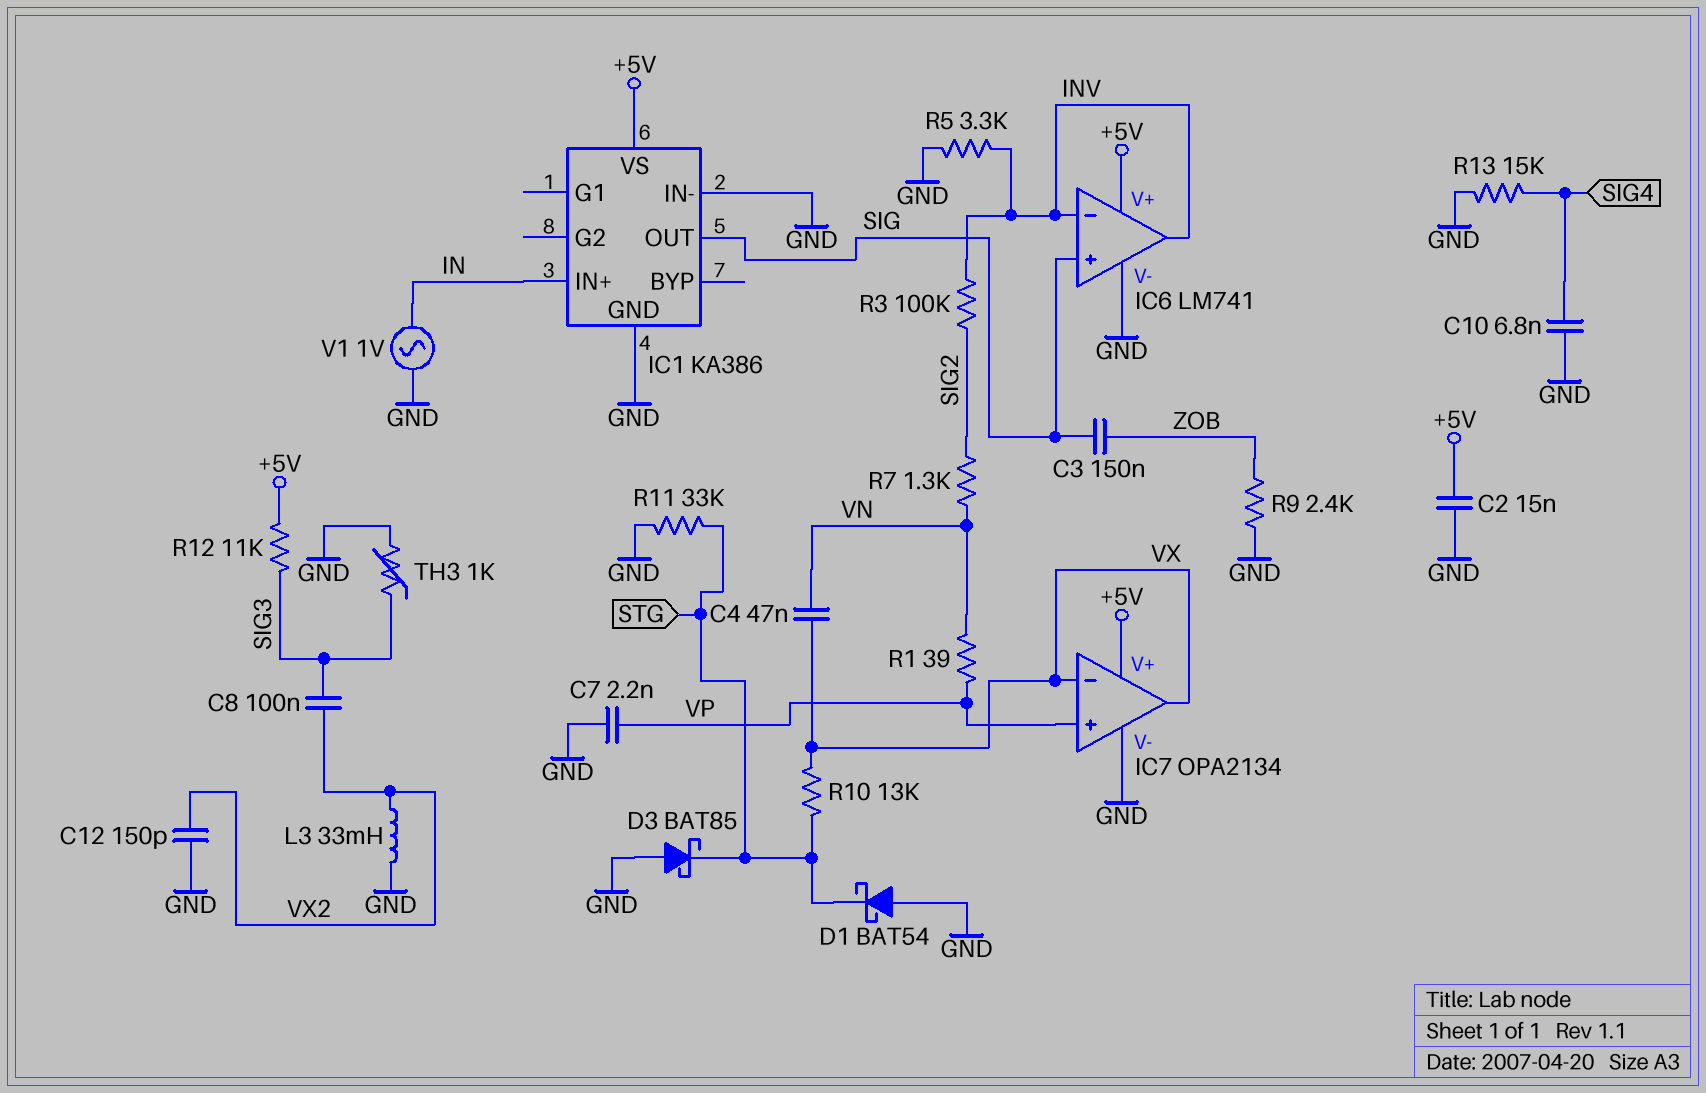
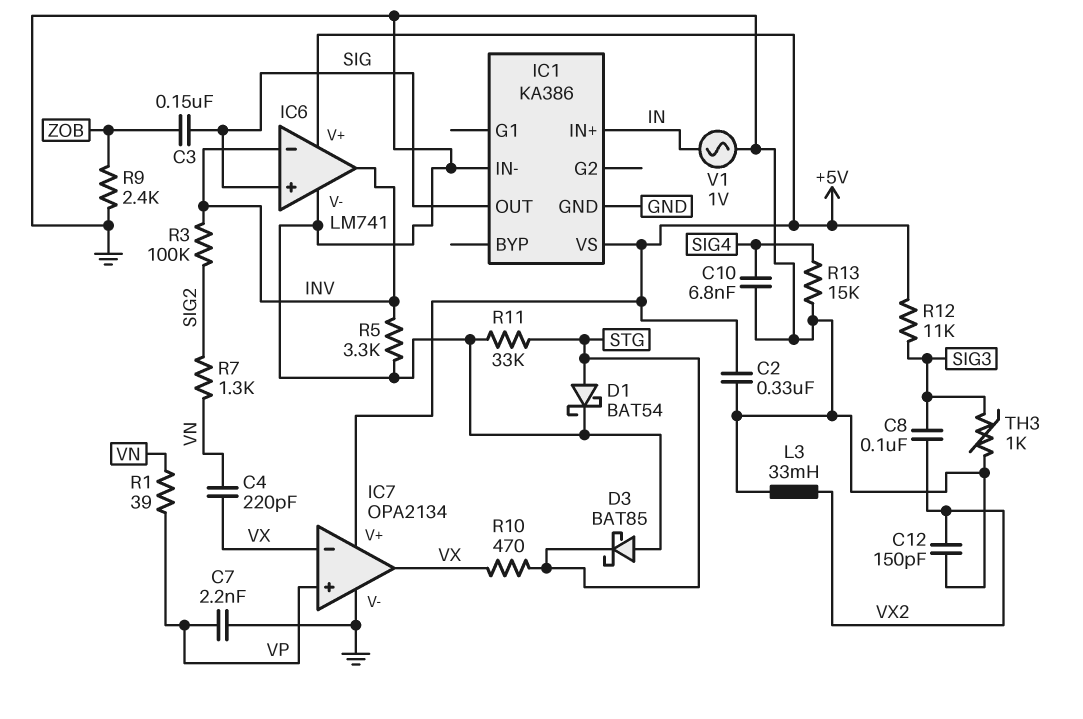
C2: 15nF (+5V, GND) -> 330nF (+5V, GND)
C4: 47nF (VN, VX) -> 220pF (VN, VX)
D1: schottky BAT54 (A GND, K STG) -> schottky BAT54 (A STG, K GND)
R10: 13k (STG, VX) -> 470 (STG, VX)

